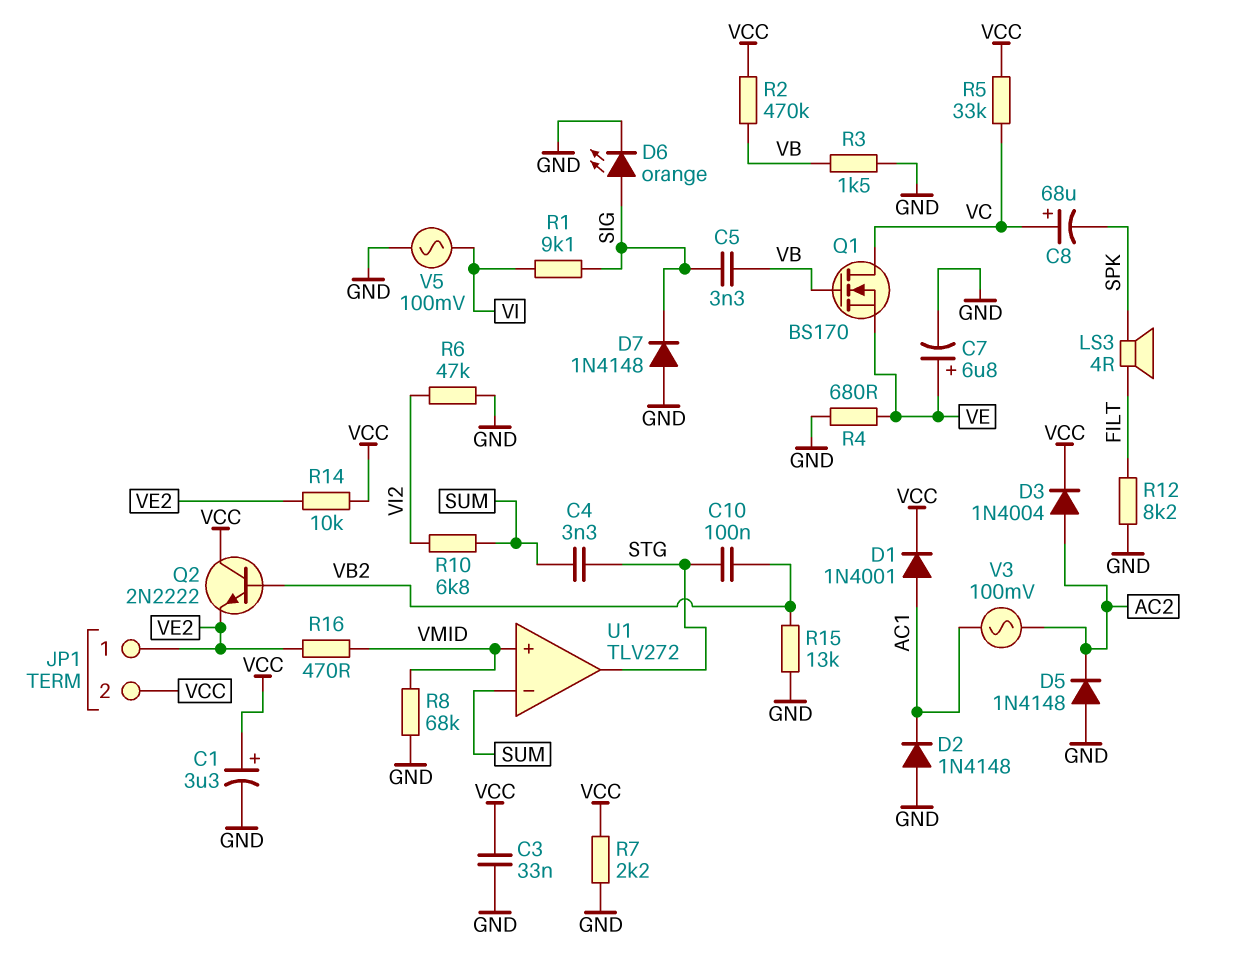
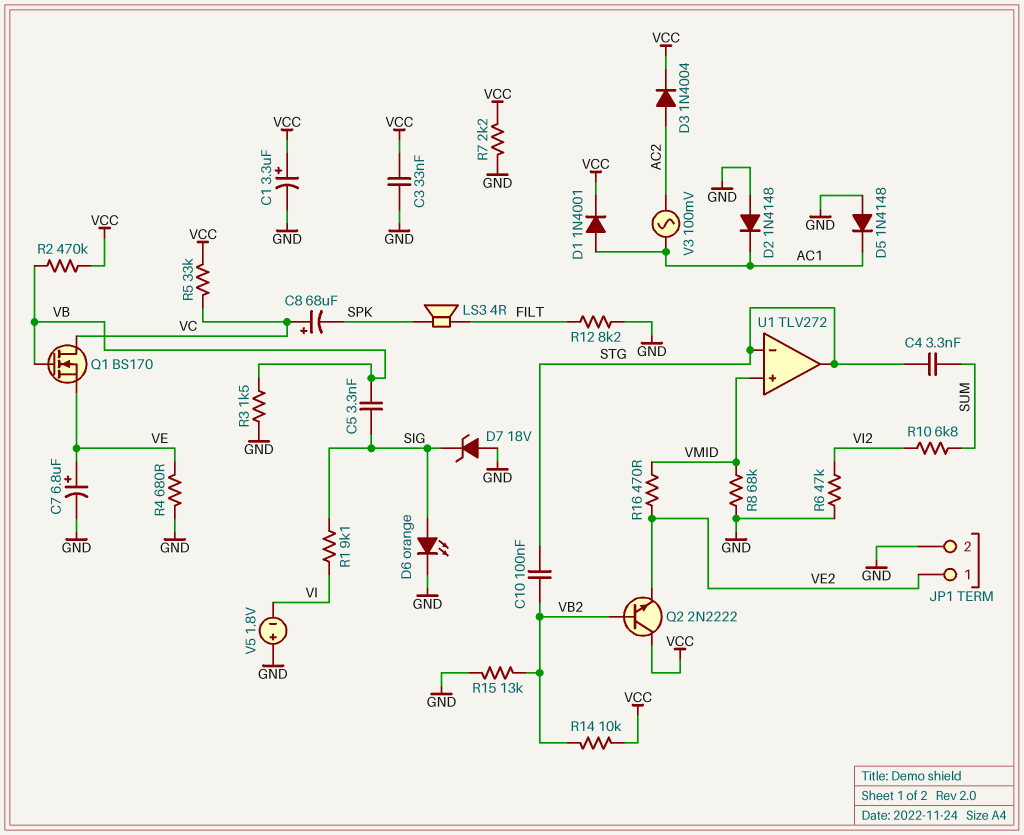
D5: diode 1N4148 (A GND, K AC2) -> diode 1N4148 (A GND, K AC1)
D7: diode 1N4148 (A GND, K SIG) -> zener 18V (A GND, K SIG)
JP1 pin 2: VCC -> GND
R14: 10k (VCC, VE2) -> 10k (VB2, VCC)
U1 pin in-: SUM -> STG
V5: AC 100mV (GND, VI) -> 1.8V (plus GND, minus VI)

